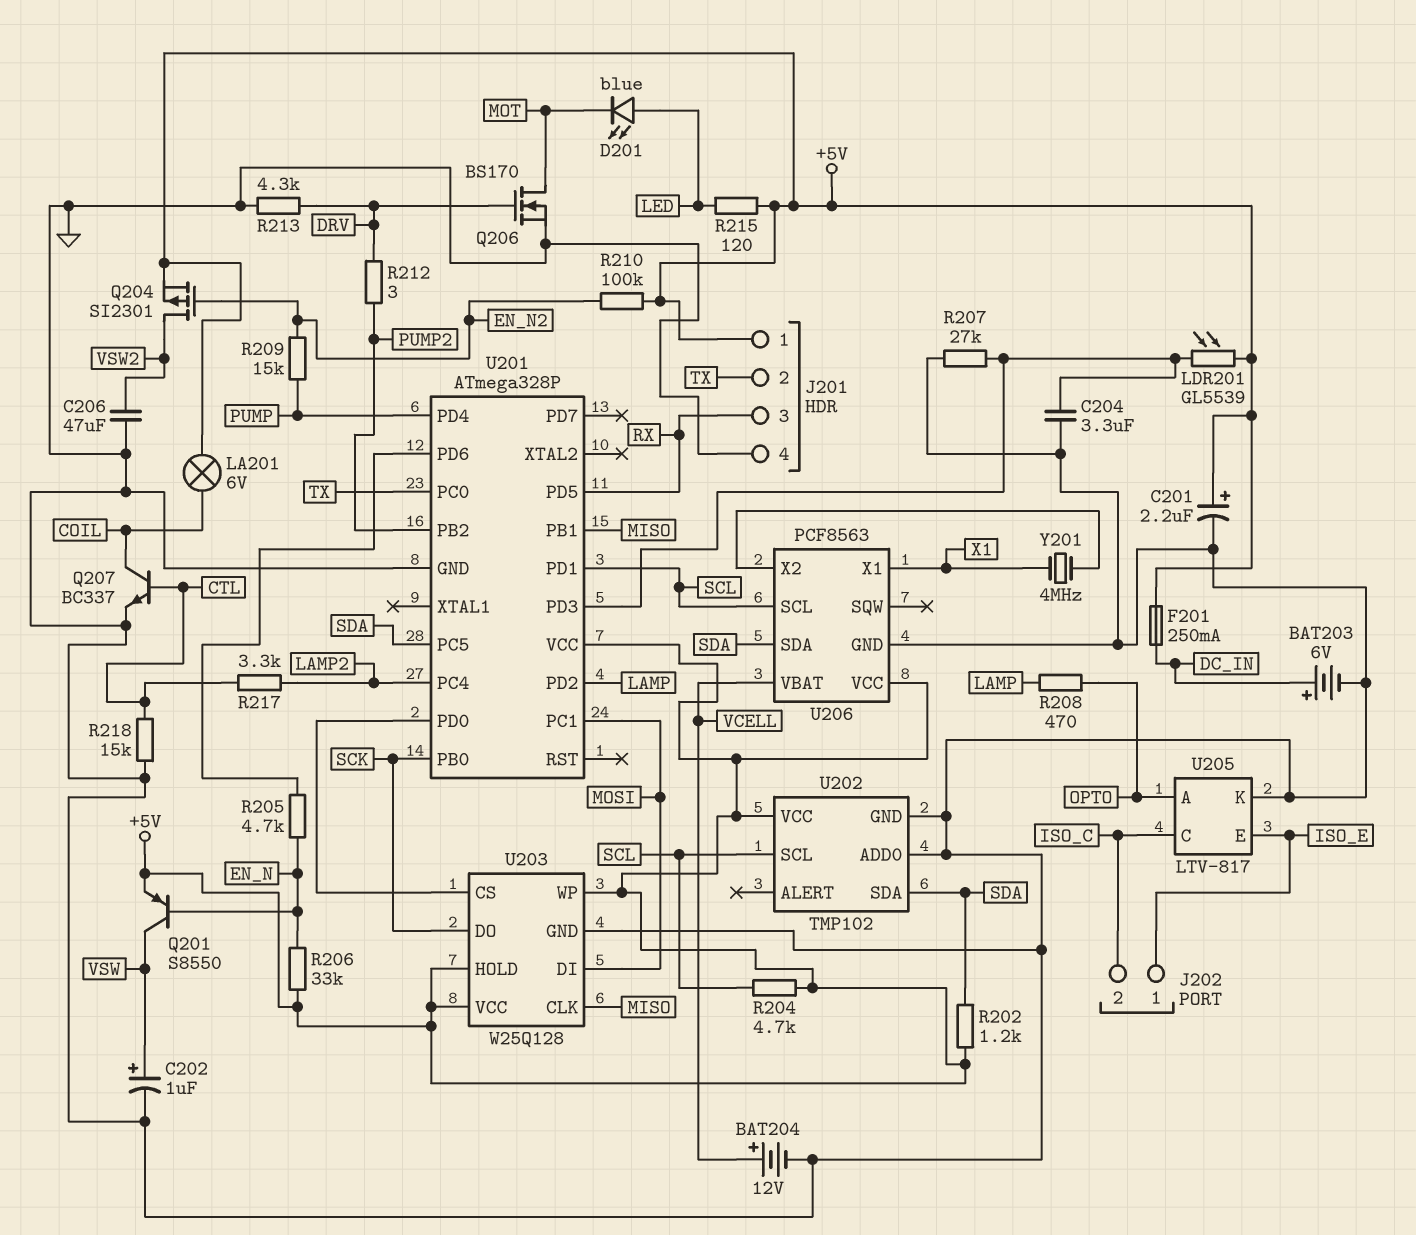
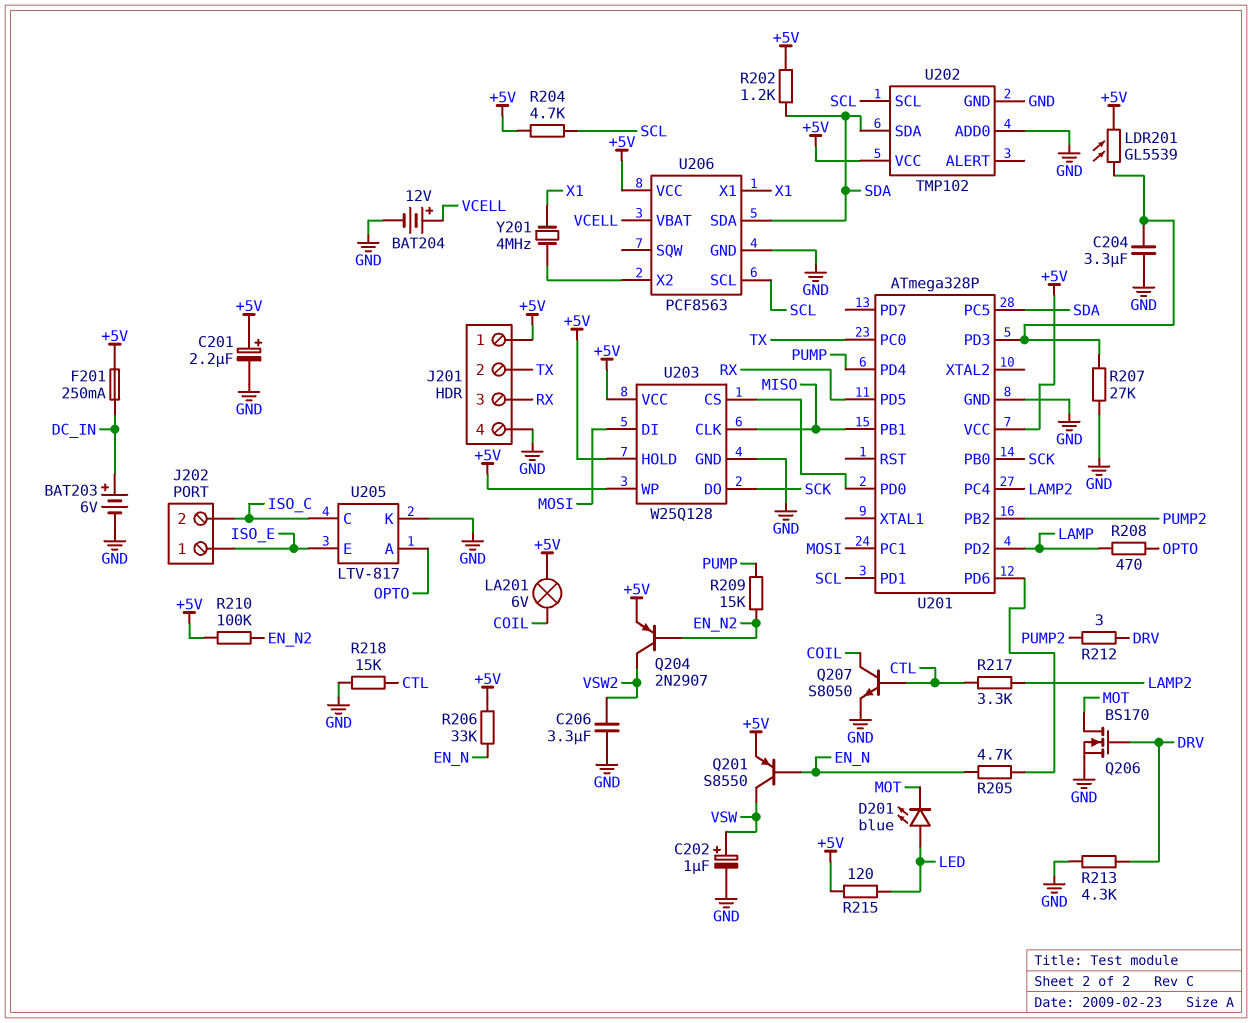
C206: 47uF (GND, VSW2) -> 3.3uF (GND, VSW2)
Q204: PMOS SI2301 (G EN_N2, D VSW2, S +5V) -> PNP 2N2907 (B EN_N2, C VSW2, E +5V)
Q207: NPN BC337 (B CTL, C COIL, E GND) -> NPN S8050 (B CTL, C COIL, E GND)

